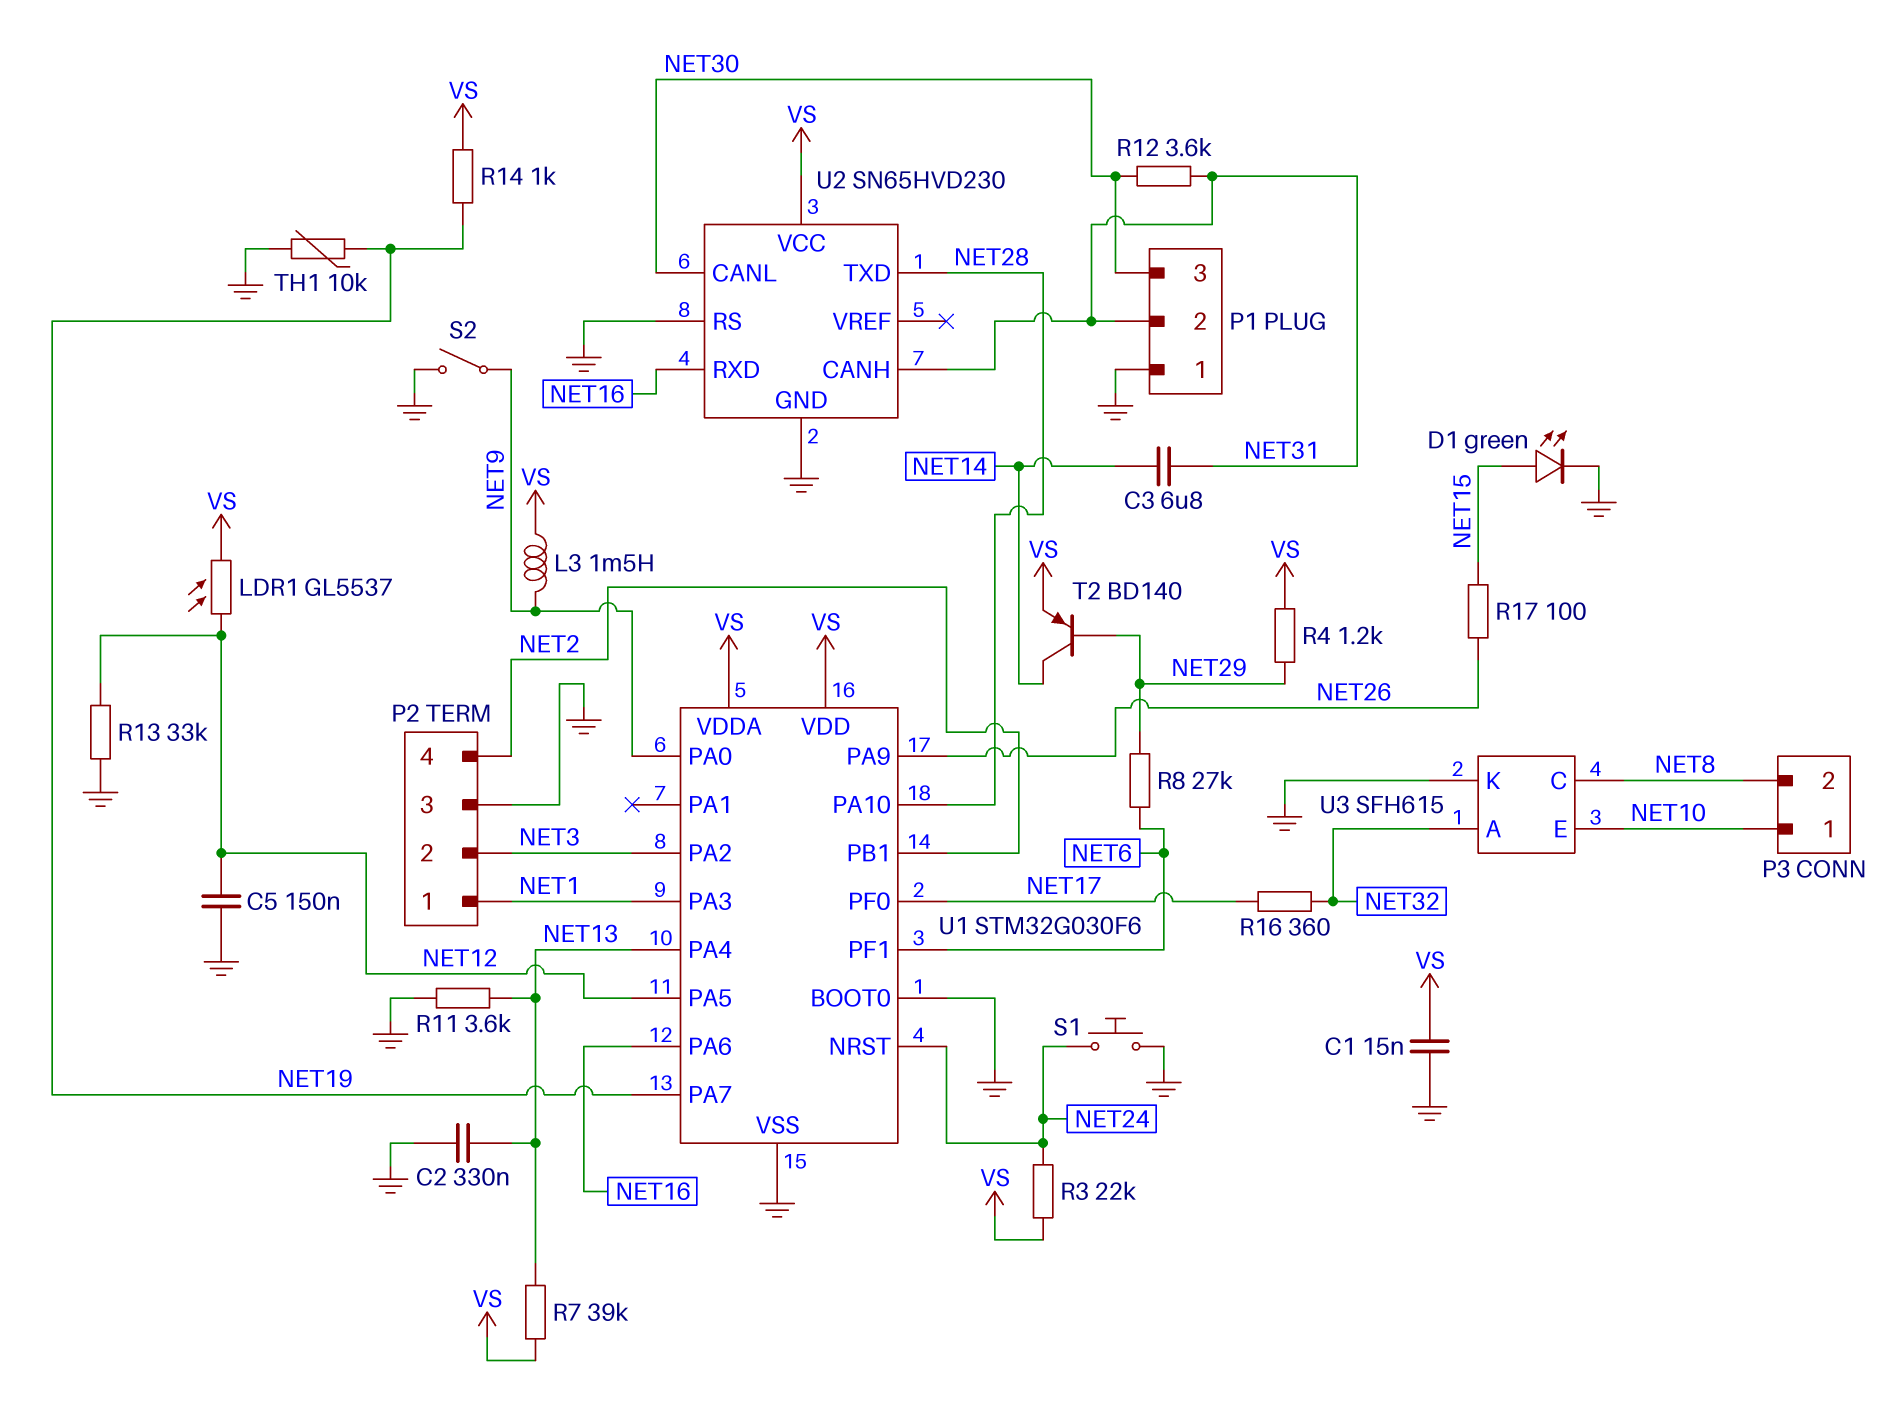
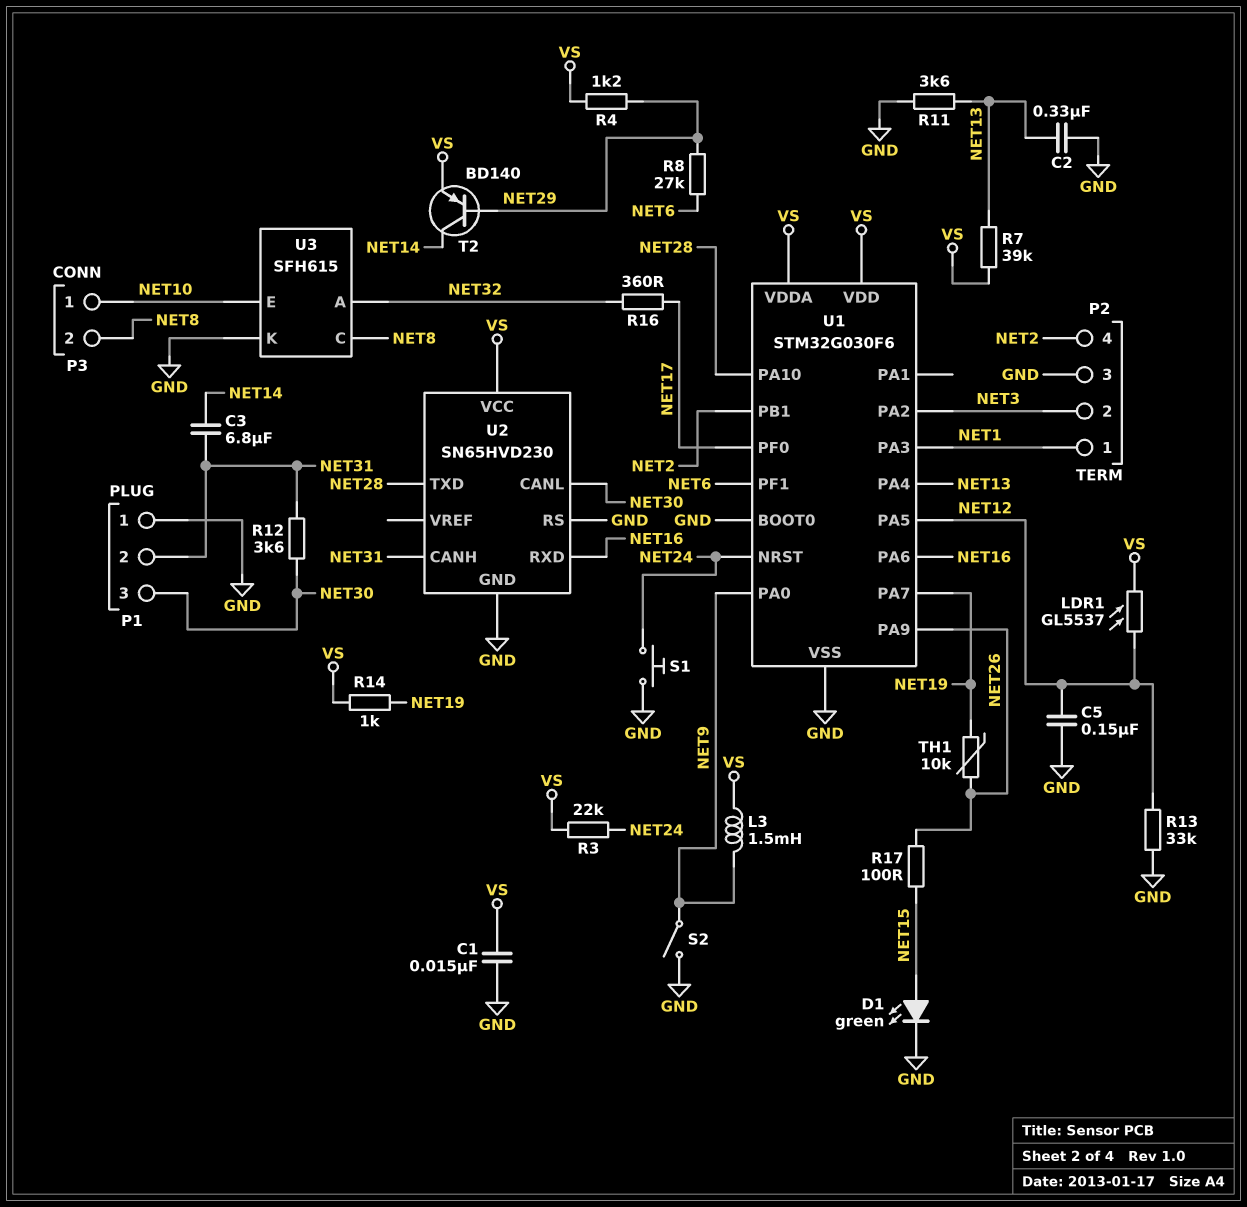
TH1: 10k (GND, NET19) -> 10k (NET19, NET26)

